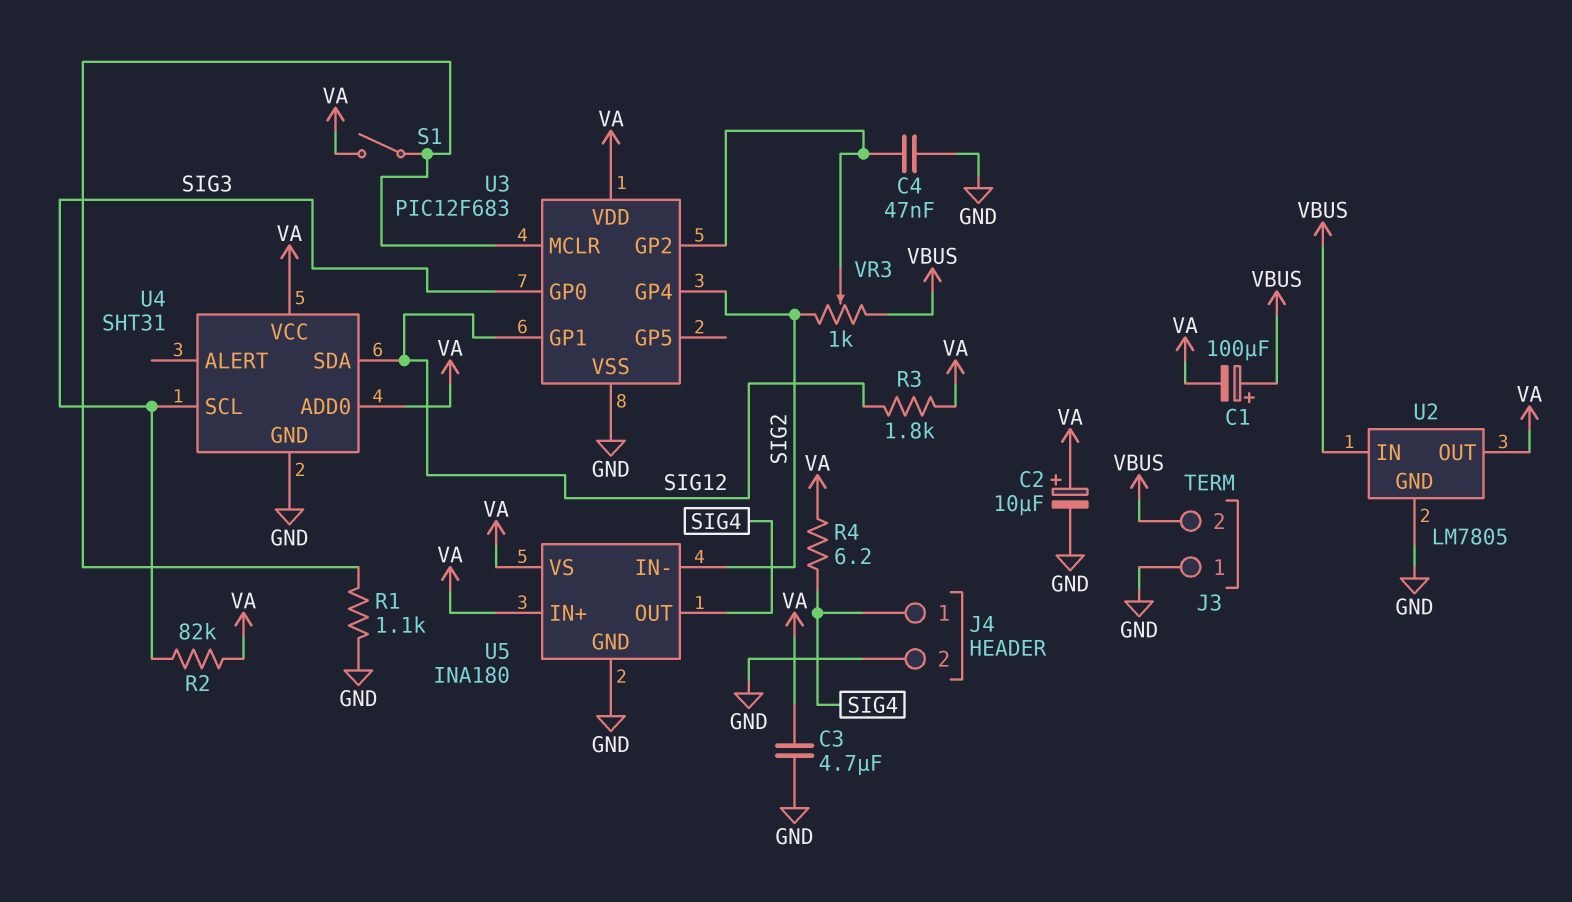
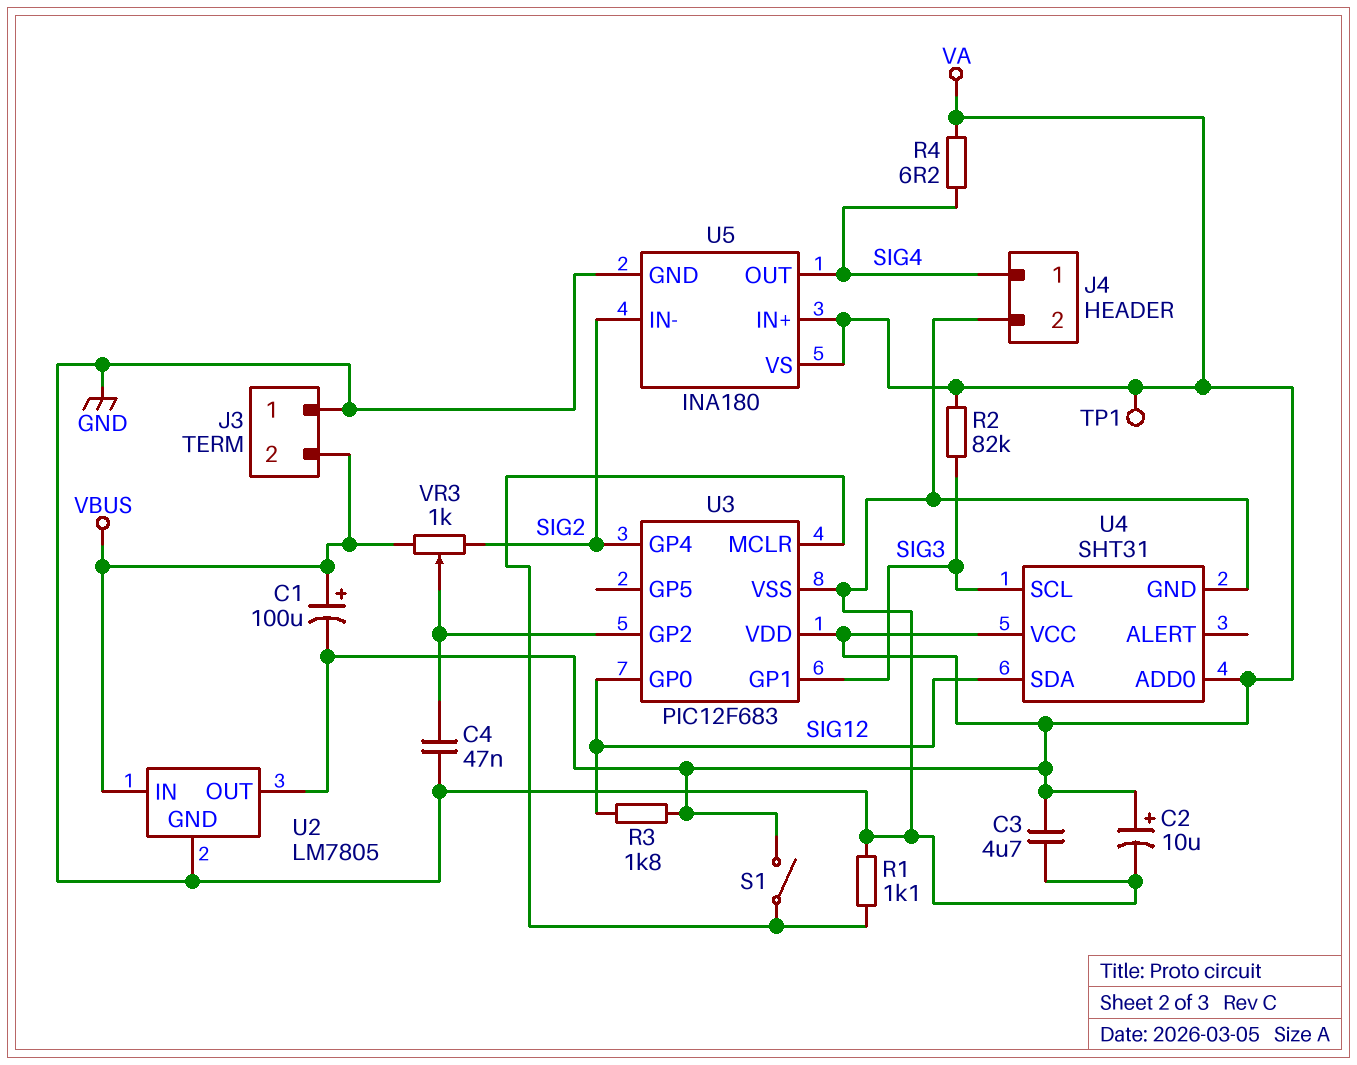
TP1: none -> test point (VA)
U3 pin GP0: SIG3 -> SIG12
U3 pin GP1: SIG12 -> SIG3

